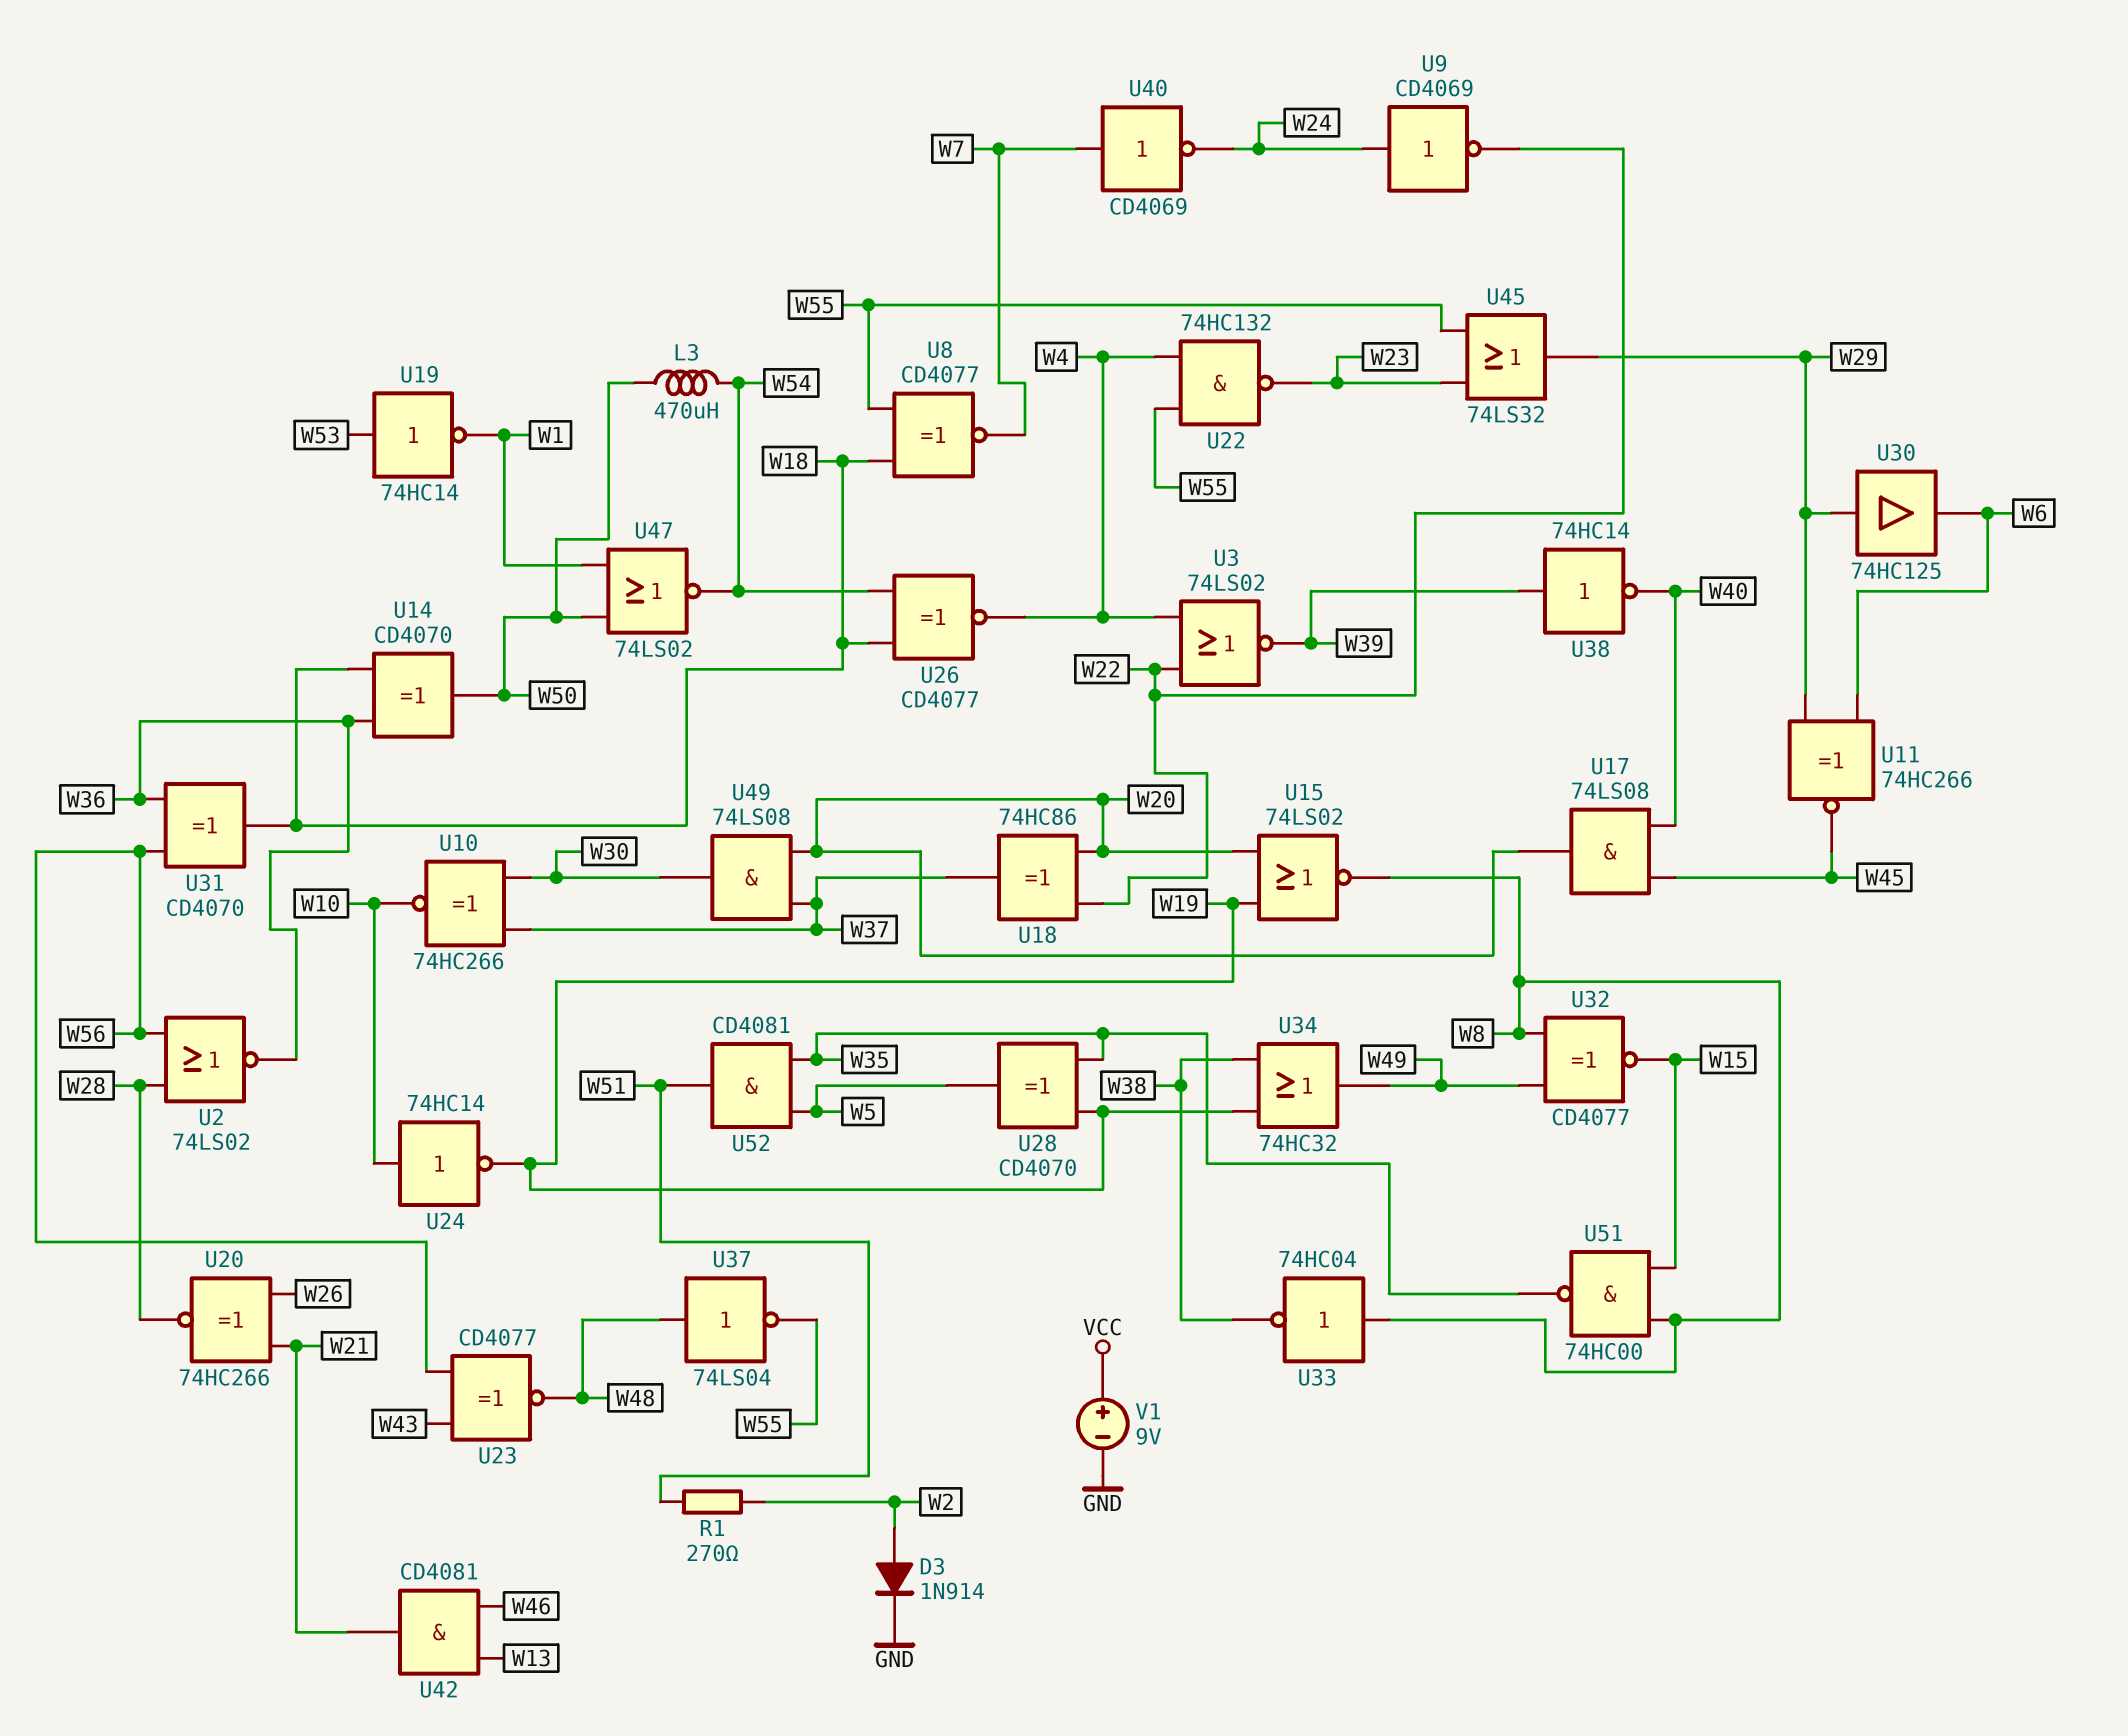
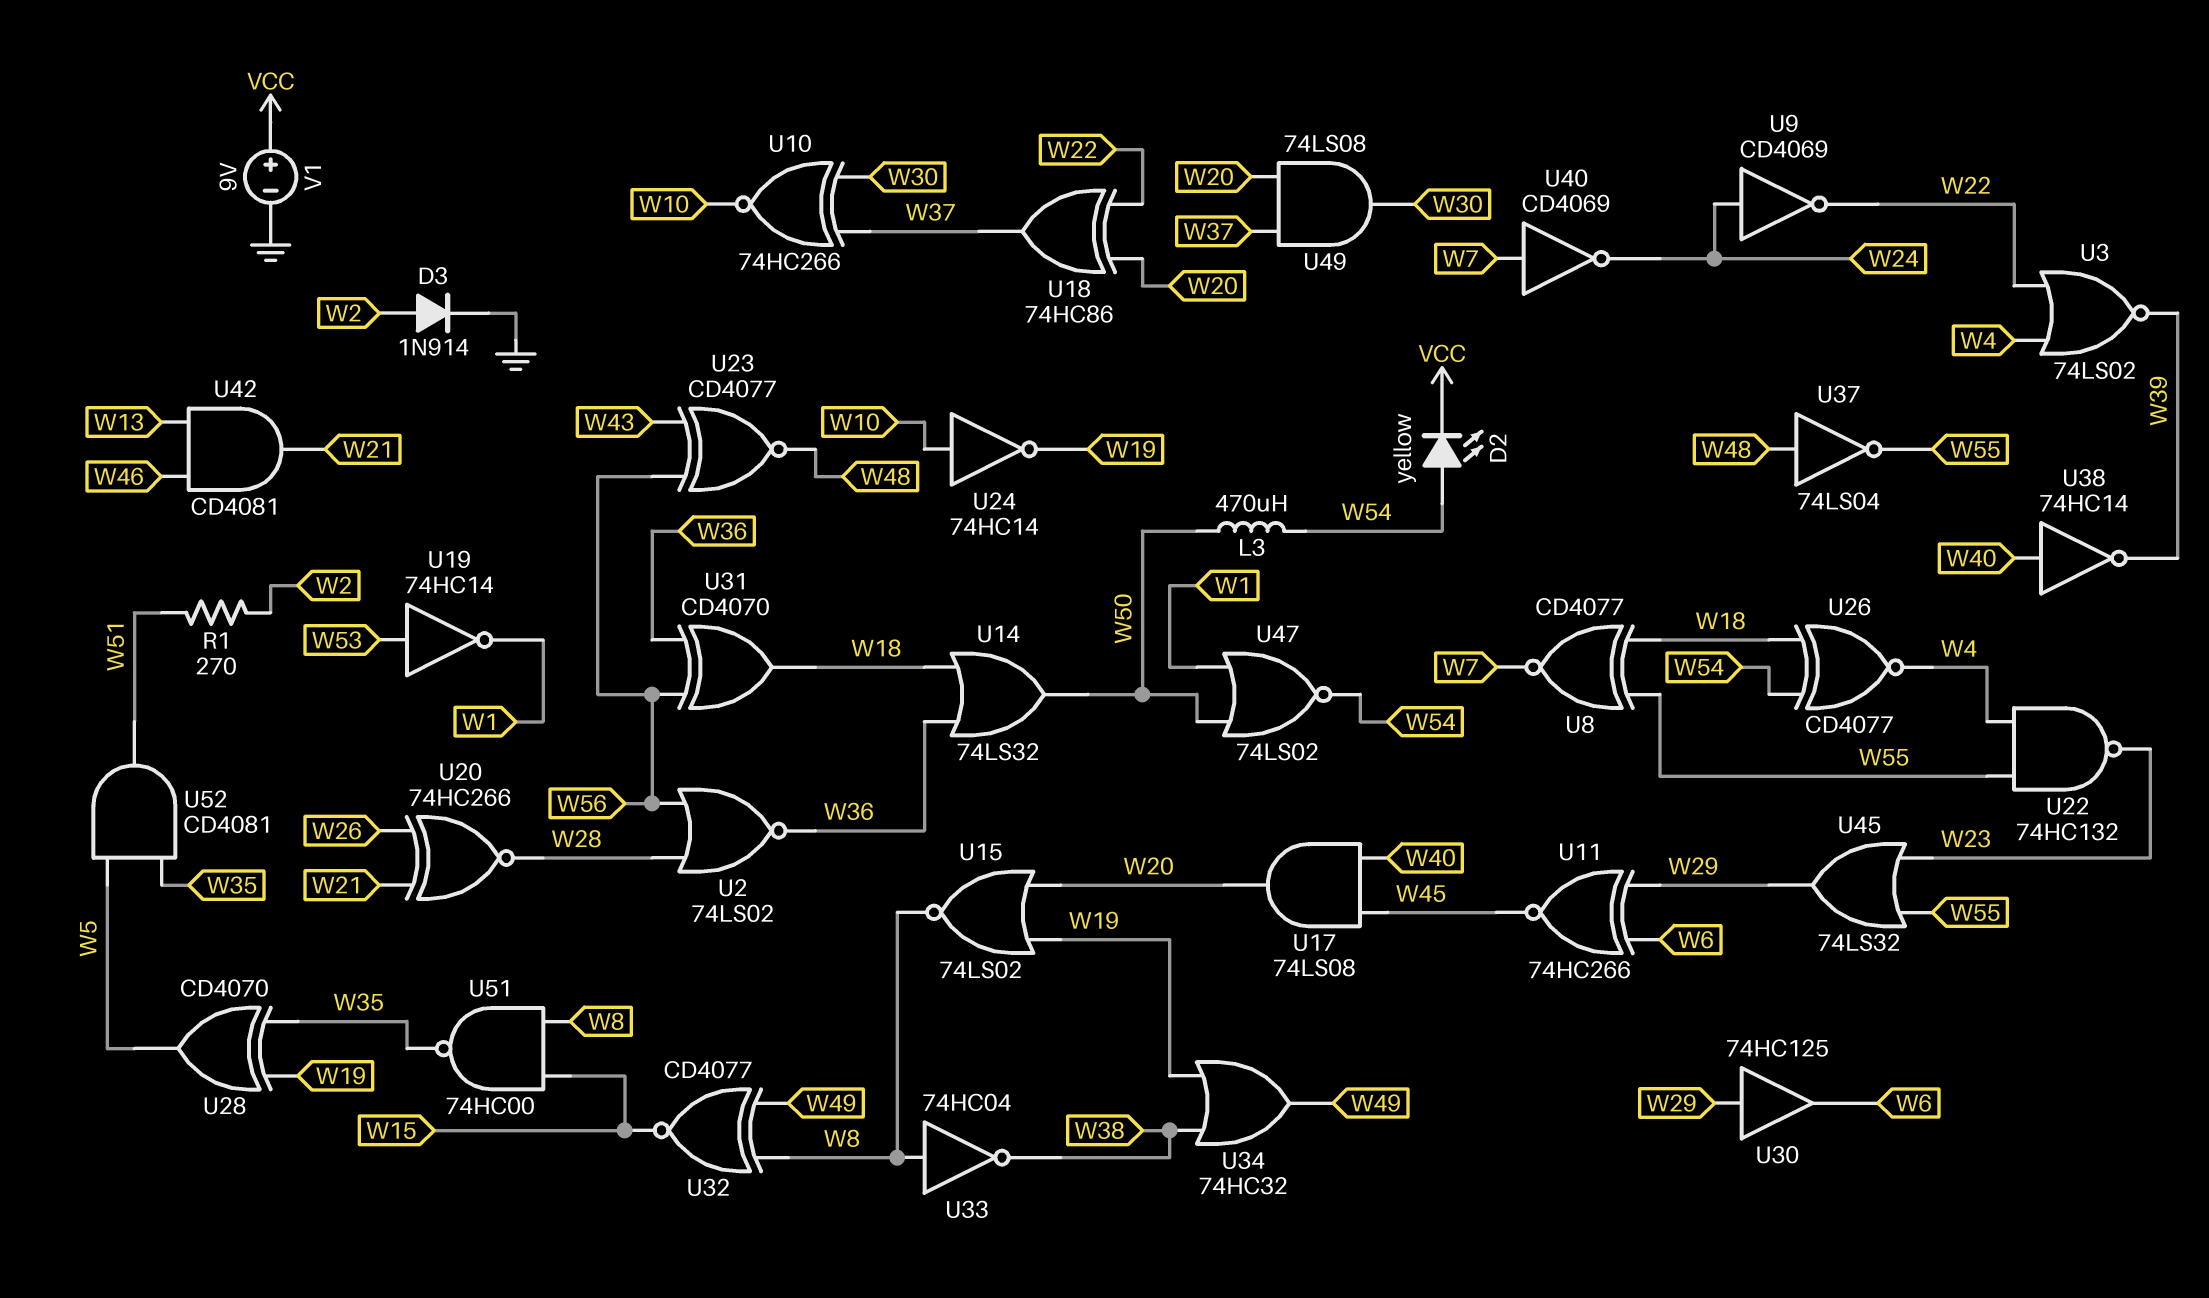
D2: none -> LED yellow (A W54, K VCC)
U14: XOR CD4070 (in W18, in W36, out W50) -> OR 74LS32 (in W18, in W36, out W50)
U38: NOT 74HC14 (in W39, out W40) -> NOT 74HC14 (in W40, out W39)

